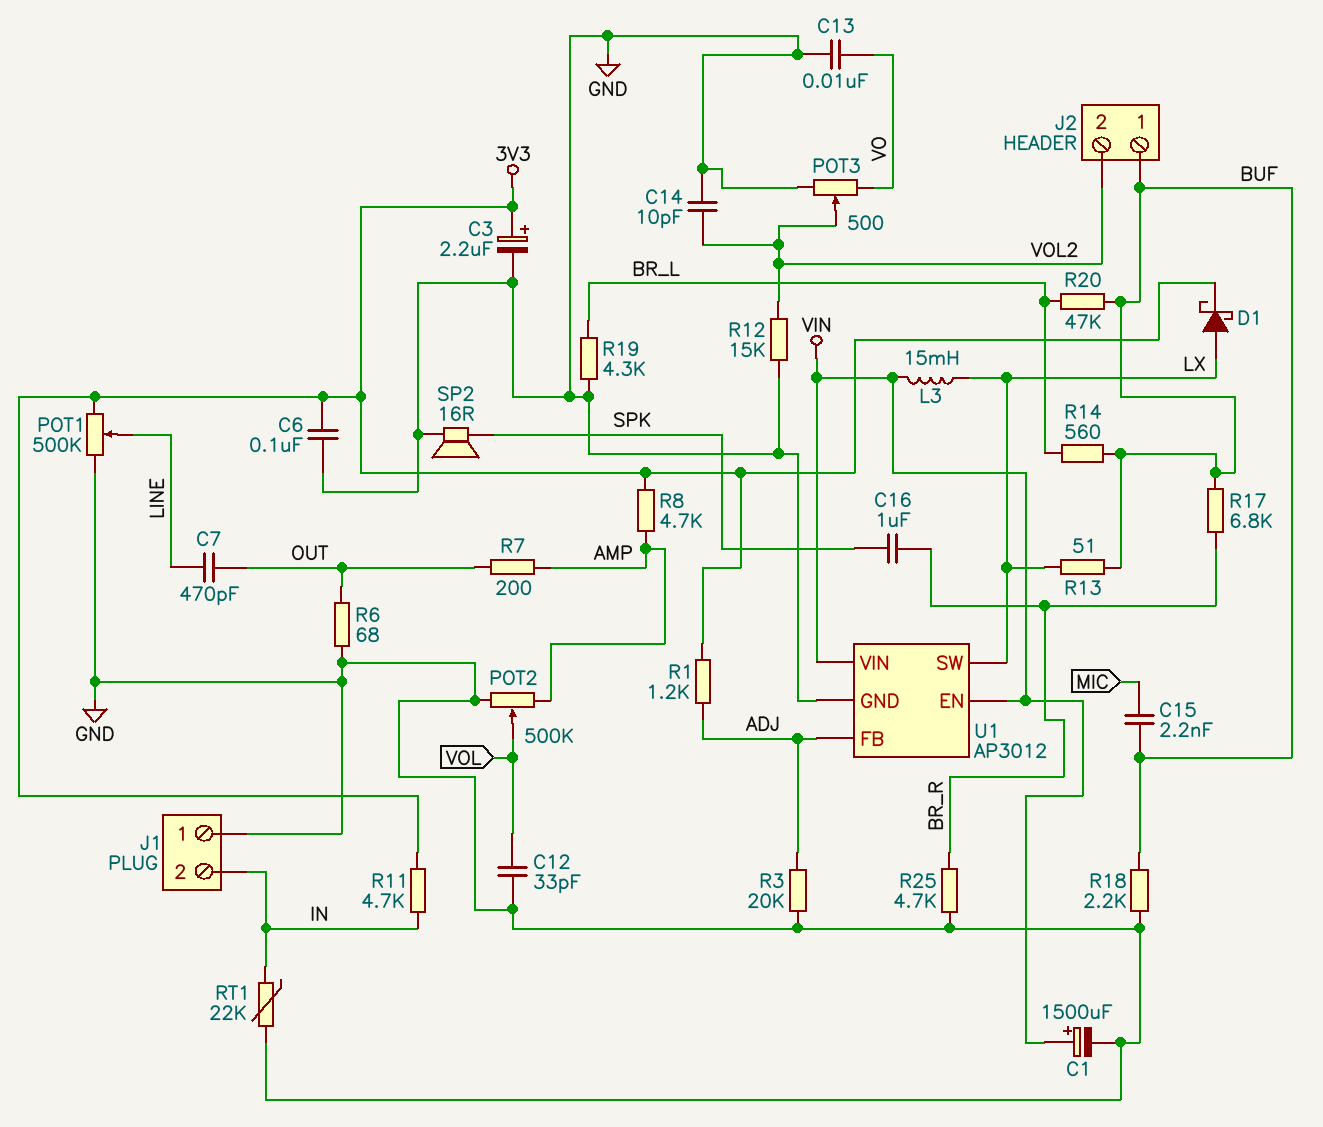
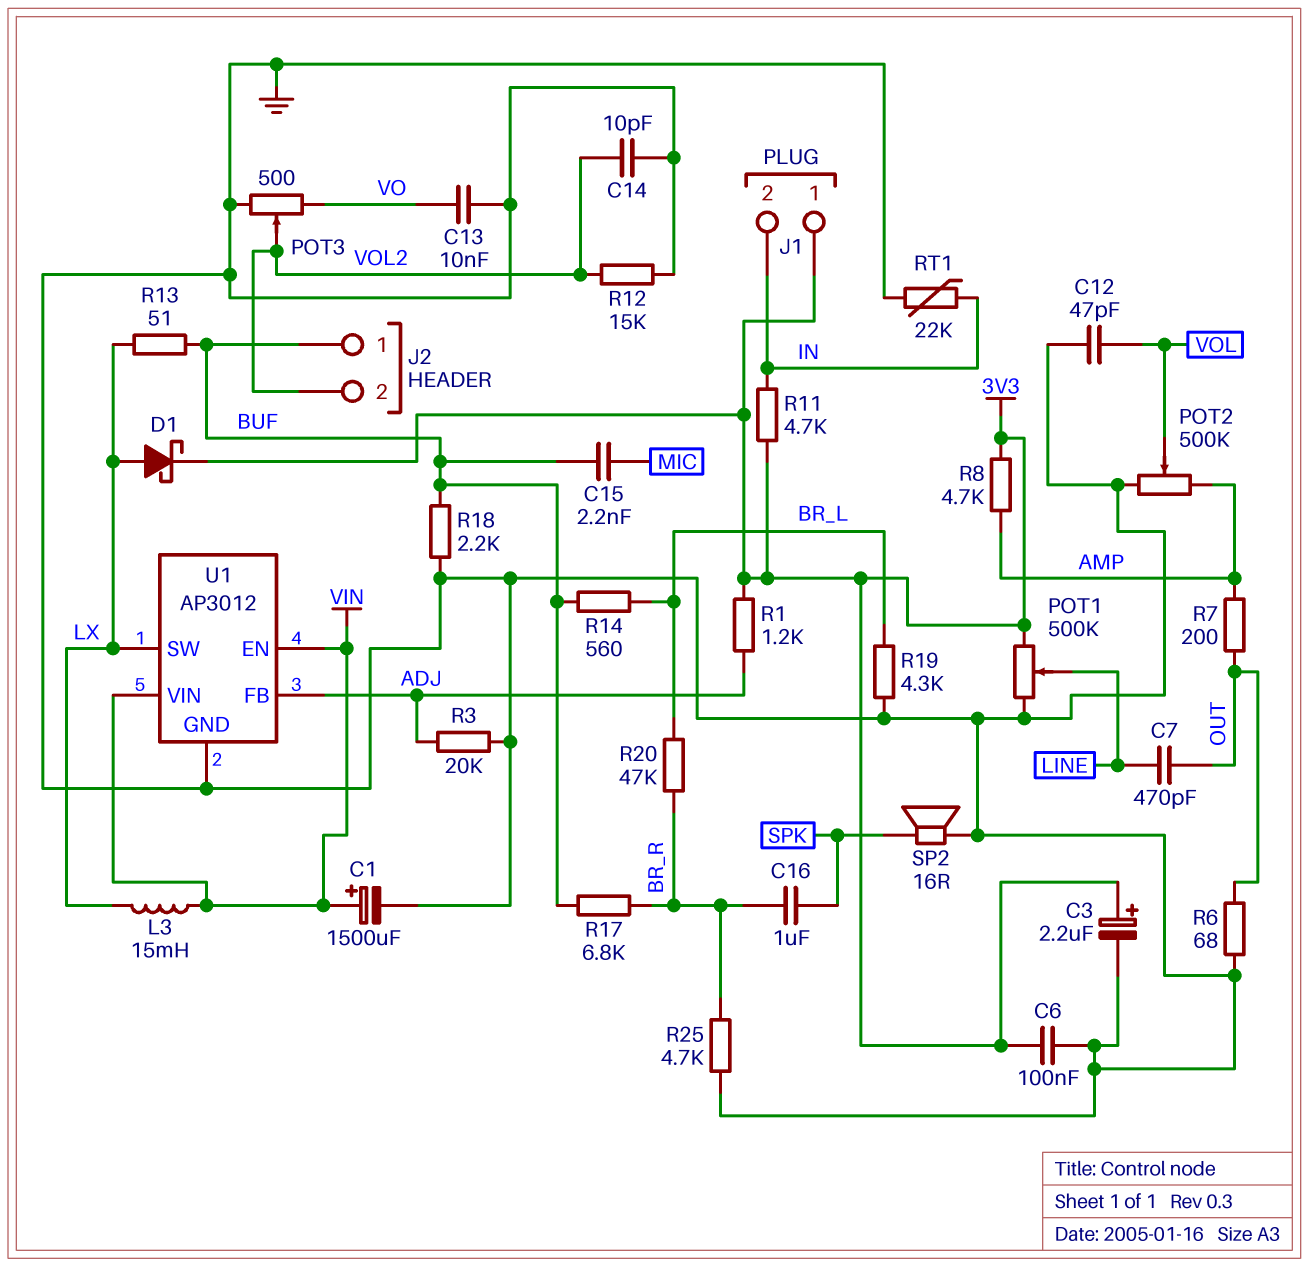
C12: 33pF (GND, VOL) -> 47pF (GND, VOL)
J1 pin 1: GND -> 3V3
R20: 47k (BR_L, BUF) -> 47k (BR_L, BR_R)

